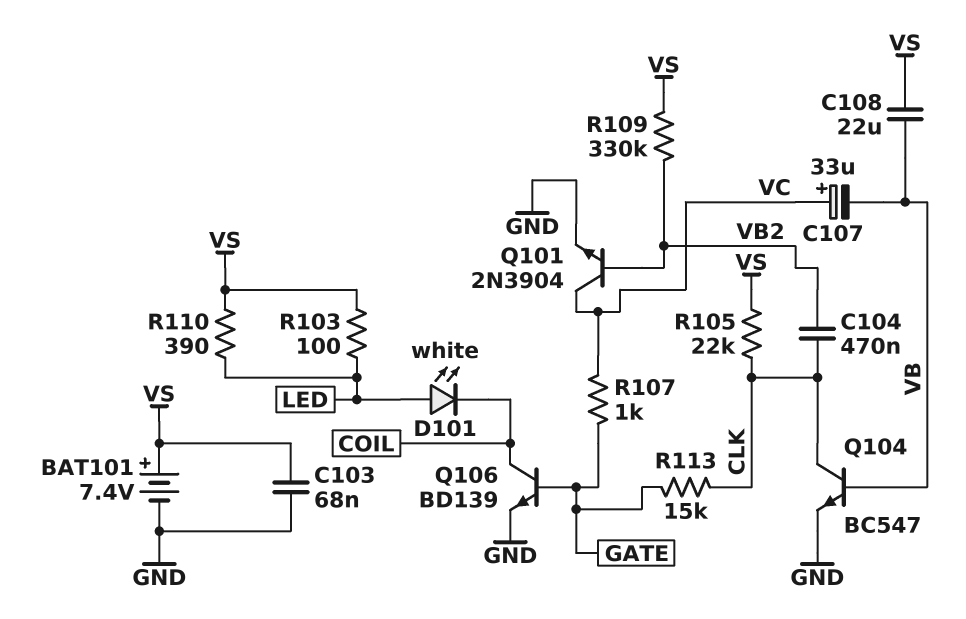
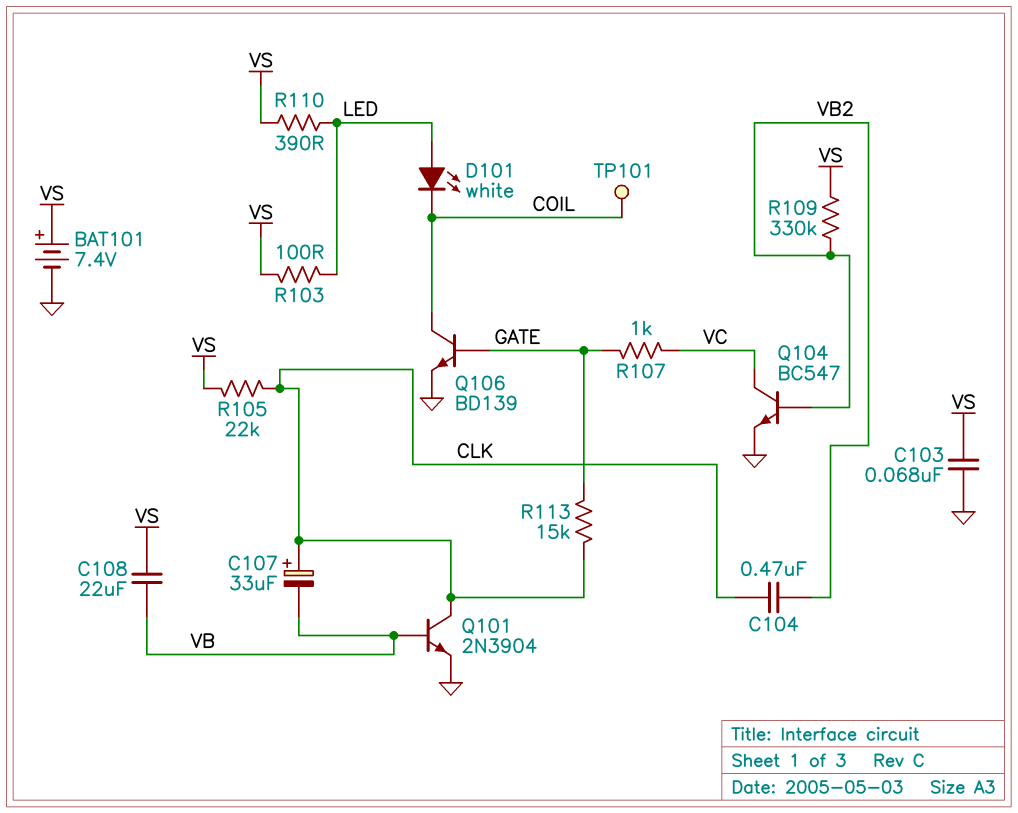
C107: 33uF (plus VC, minus VB) -> 33uF (plus CLK, minus VB)
Q101: NPN 2N3904 (B VB2, C VC, E GND) -> NPN 2N3904 (B VB, C CLK, E GND)
Q104: NPN BC547 (B VB, C CLK, E GND) -> NPN BC547 (B VB2, C VC, E GND)
TP101: none -> test point (COIL)

